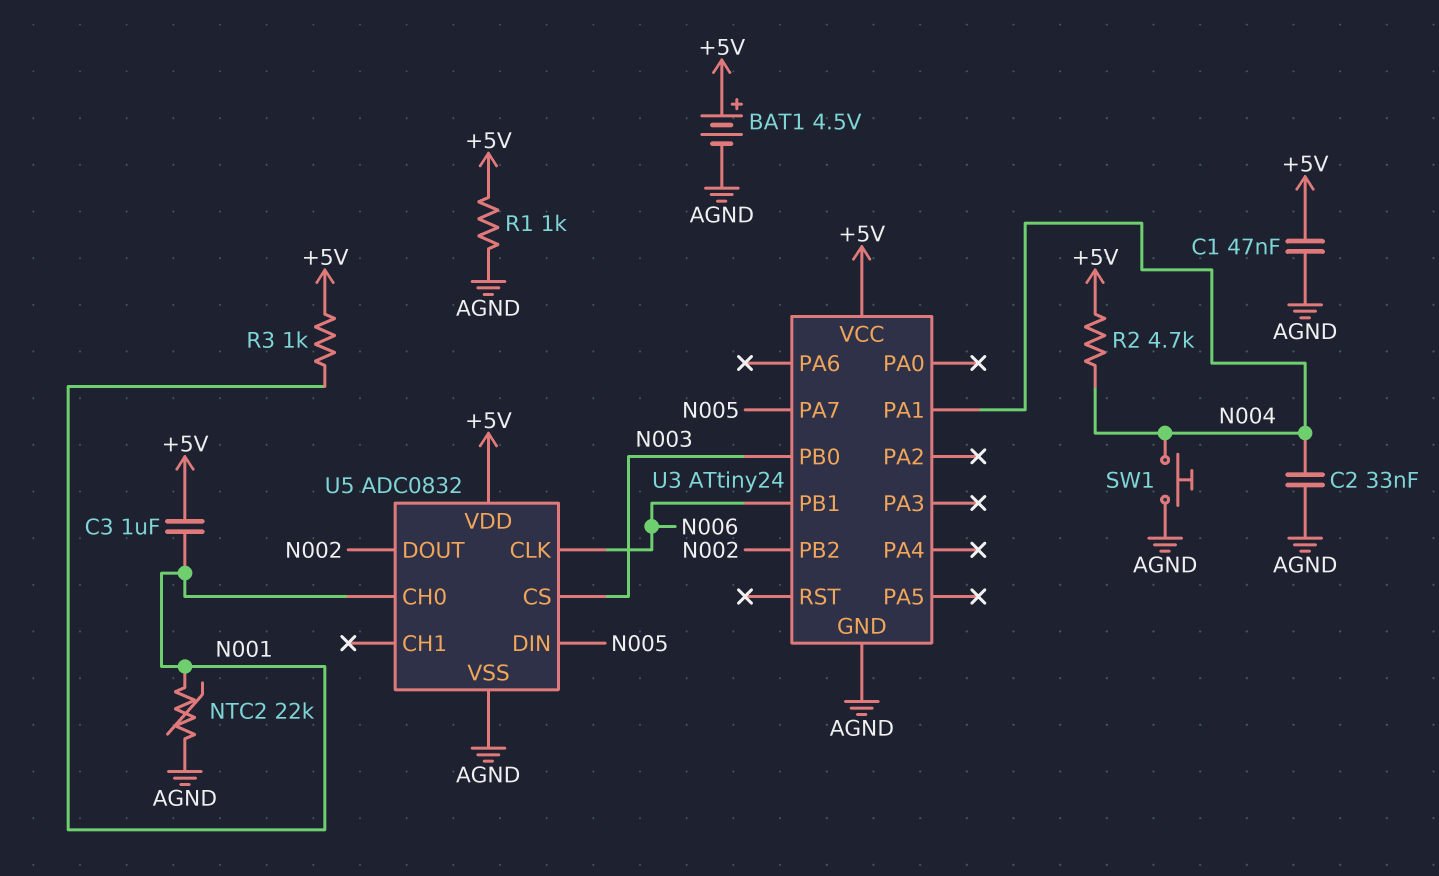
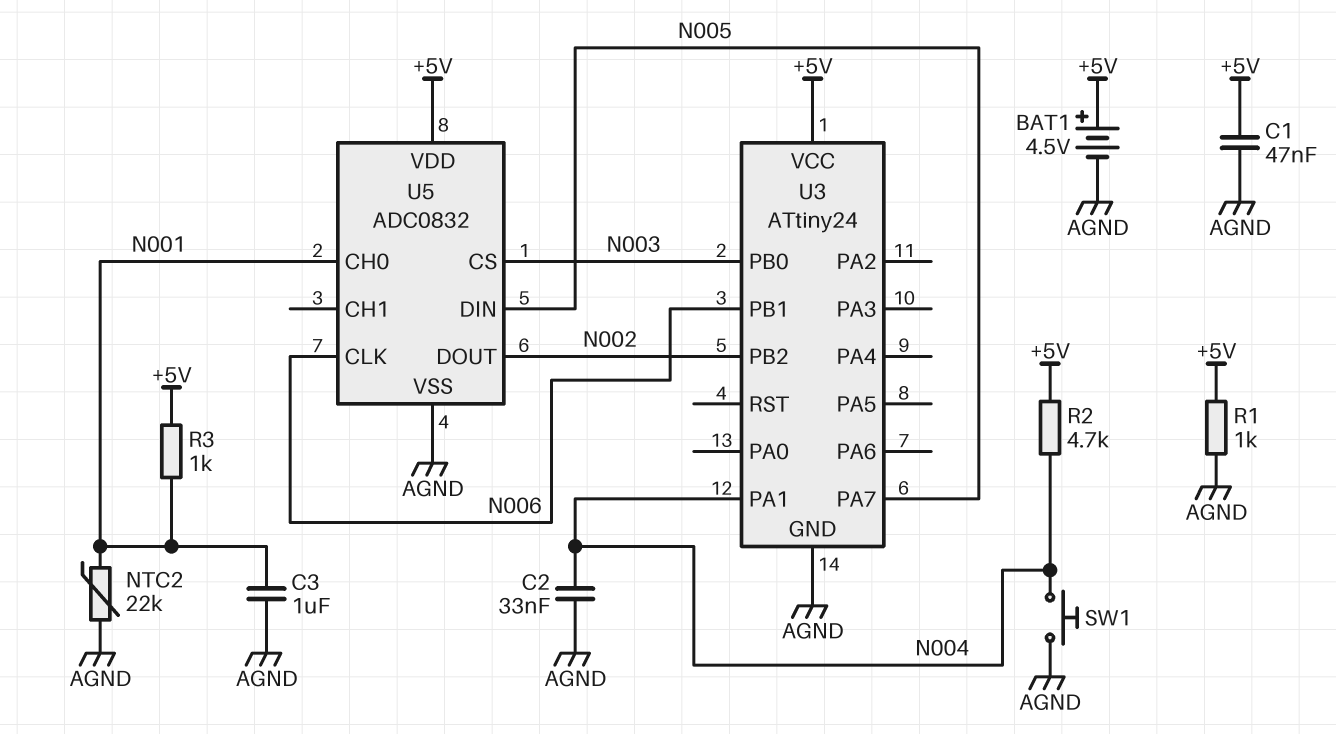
C3: 1uF (+5V, N001) -> 1uF (AGND, N001)

